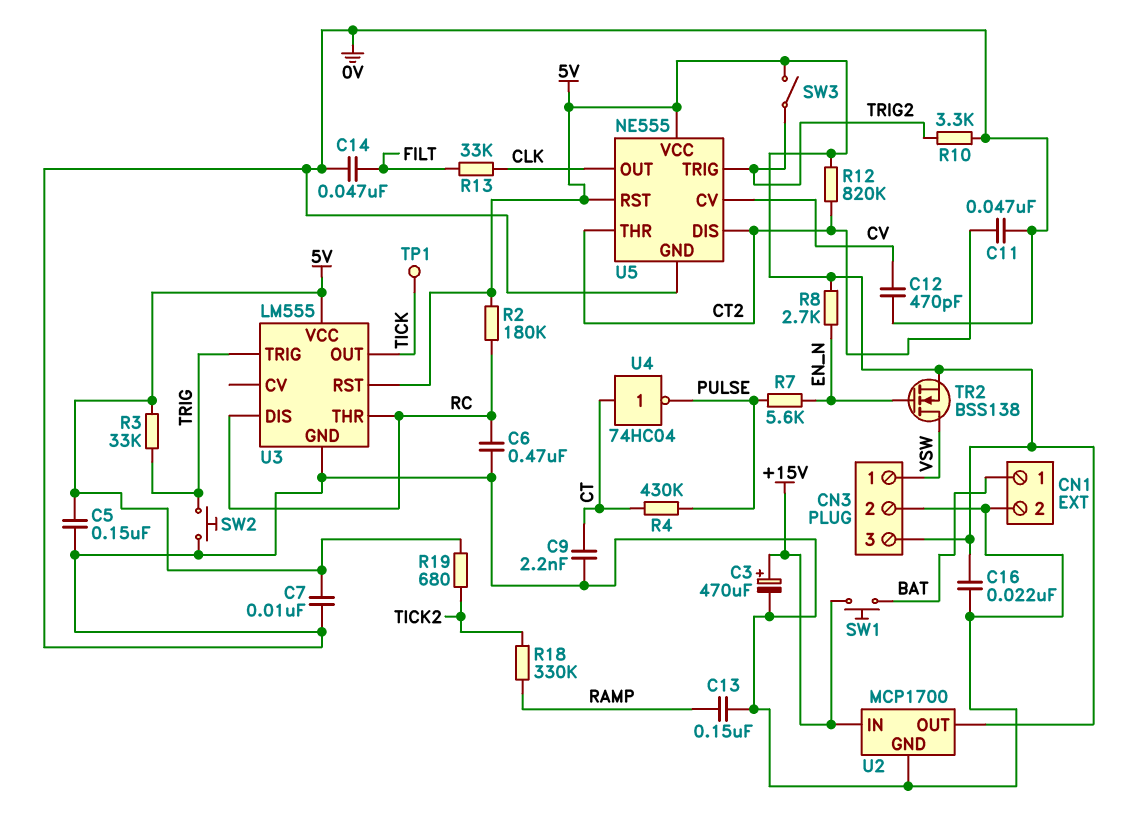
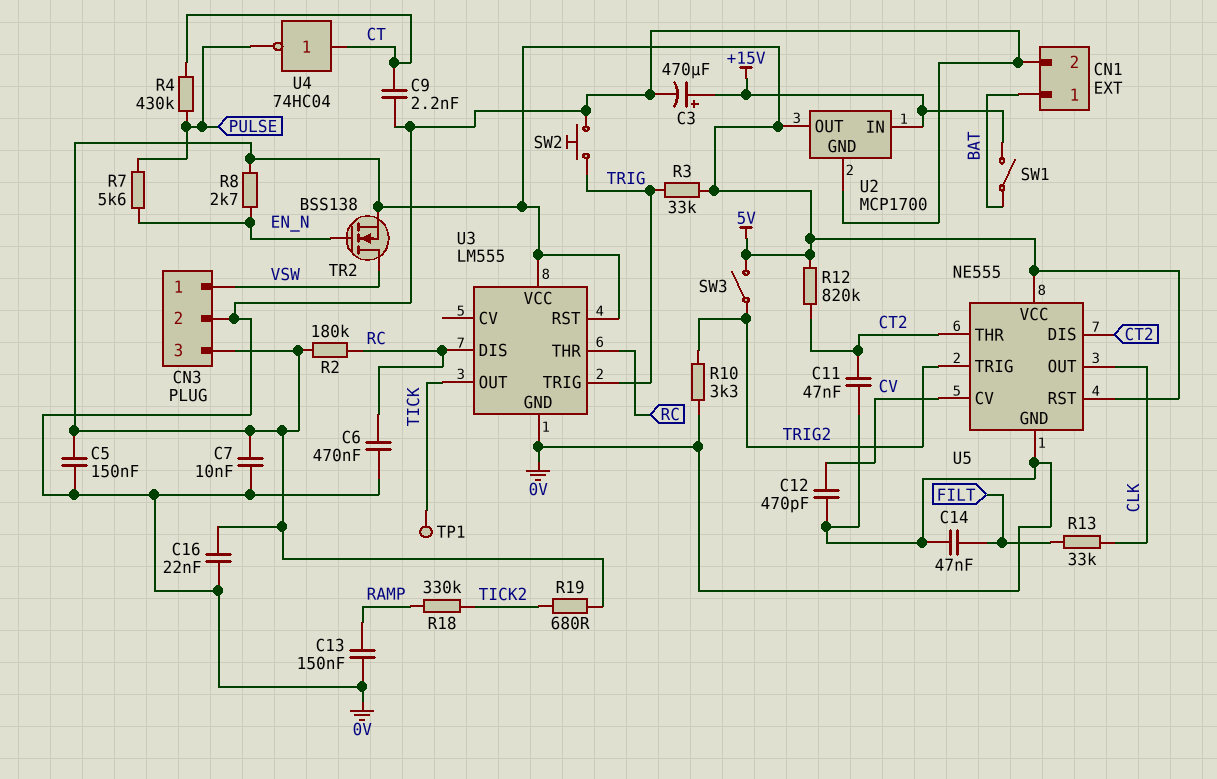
SW1: button (+15V, BAT) -> switch (+15V, BAT)

